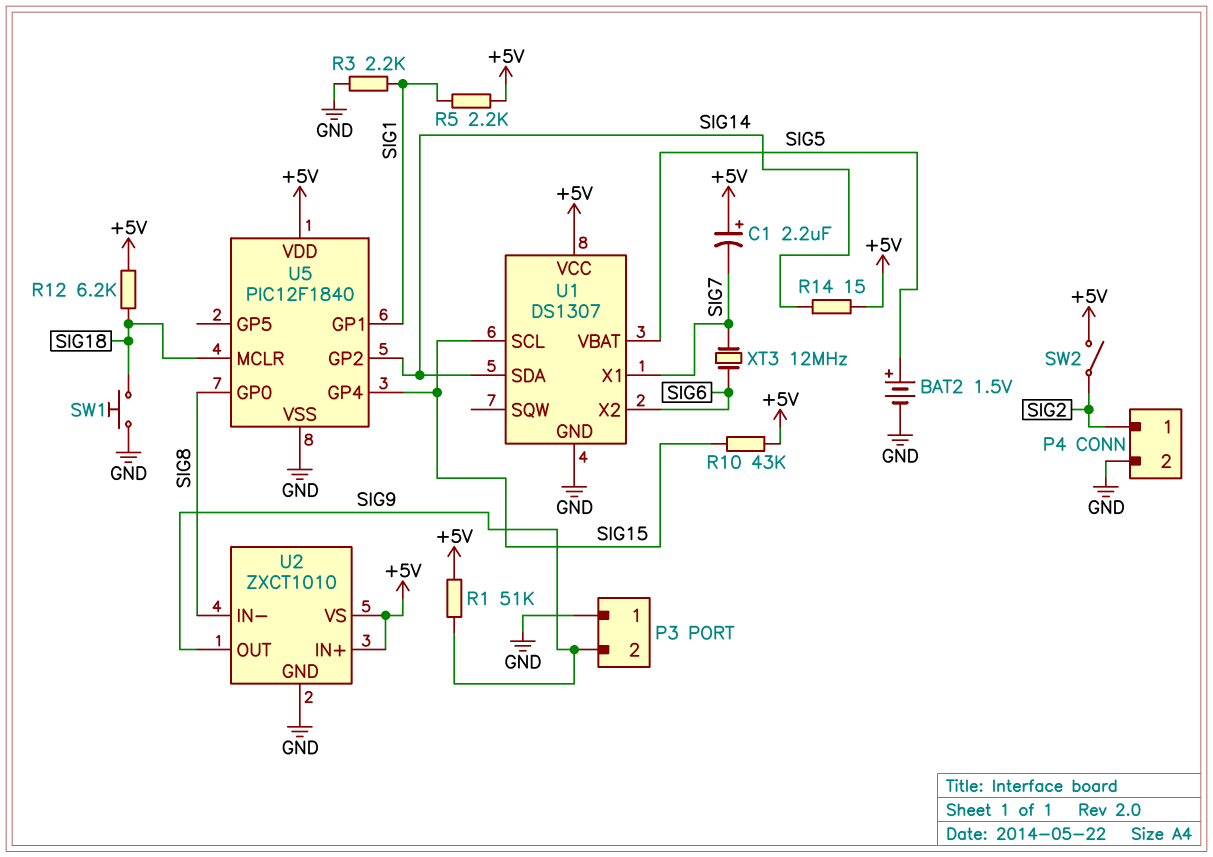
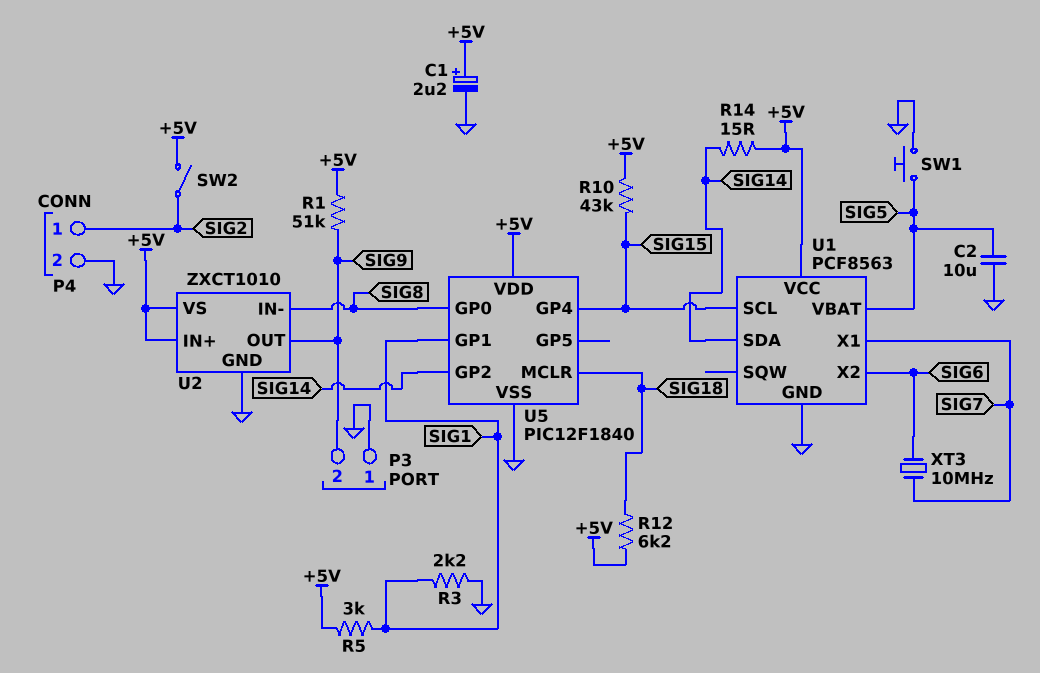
BAT2: 1.5V (plus SIG5, minus GND) -> none
C1: 2.2uF (plus +5V, minus SIG7) -> 2.2uF (plus +5V, minus GND)
C2: none -> 10uF (GND, SIG5)
R5: 2.2k (+5V, SIG1) -> 3k (+5V, SIG1)
SW1: button (GND, SIG18) -> button (GND, SIG5)
U1: DS1307 -> PCF8563
XT3: 12MHz (SIG6, SIG7) -> 10MHz (SIG6, SIG7)

